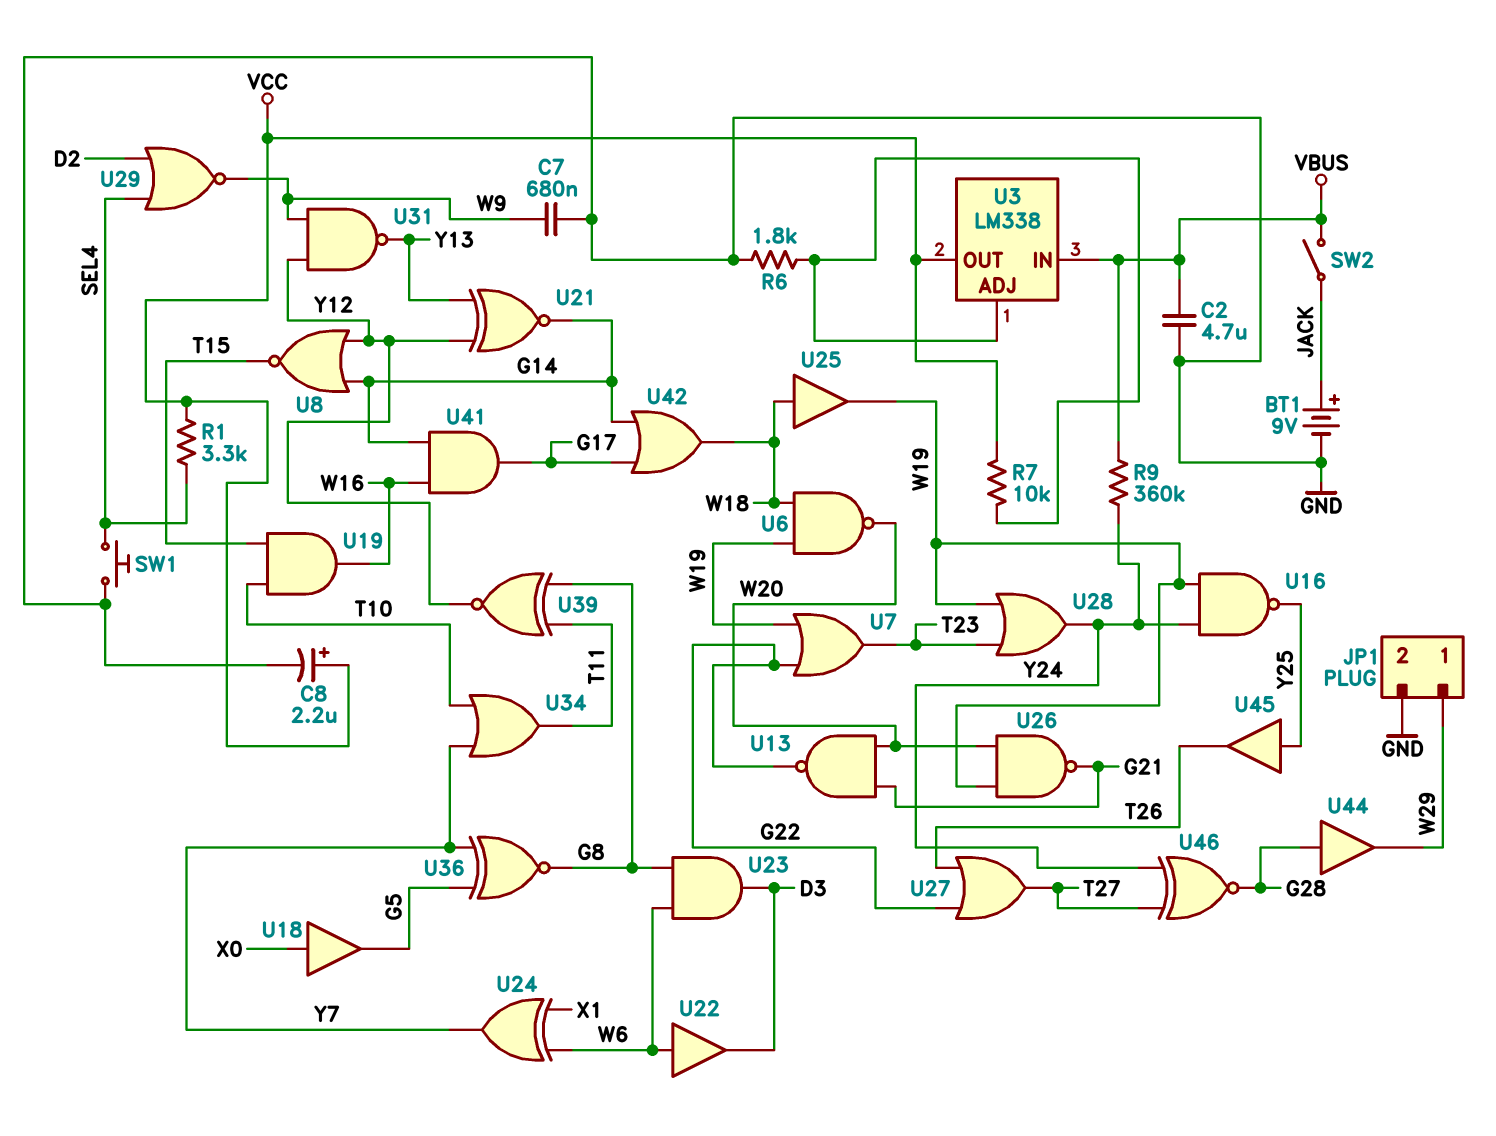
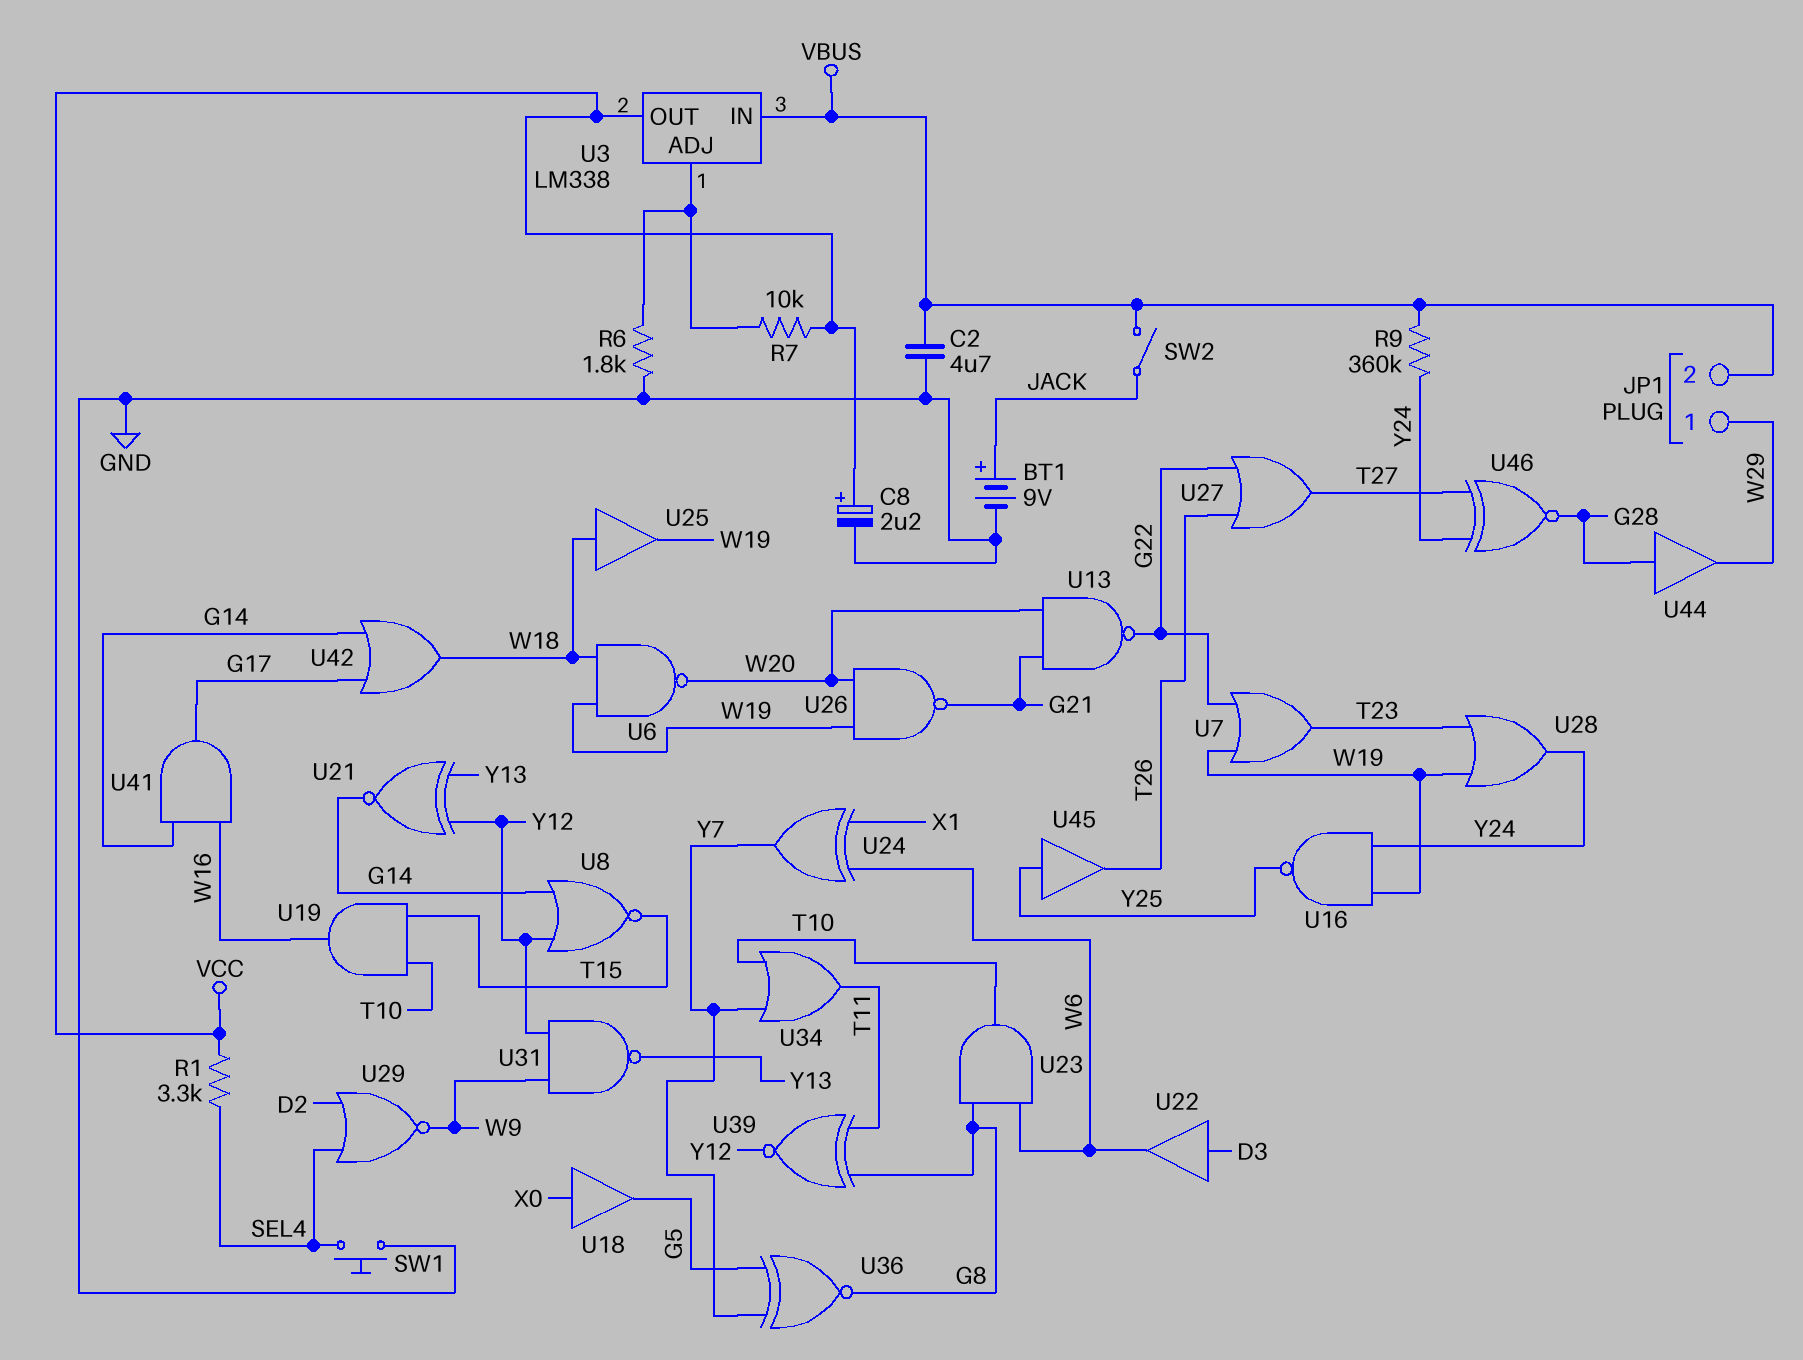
C7: 680nF (GND, W9) -> none
JP1 pin 2: GND -> VBUS
U22: buffer (in W6, out D3) -> buffer (in D3, out W6)
U23: AND (in G8, in W6, out D3) -> AND (in G8, in W6, out T10)

